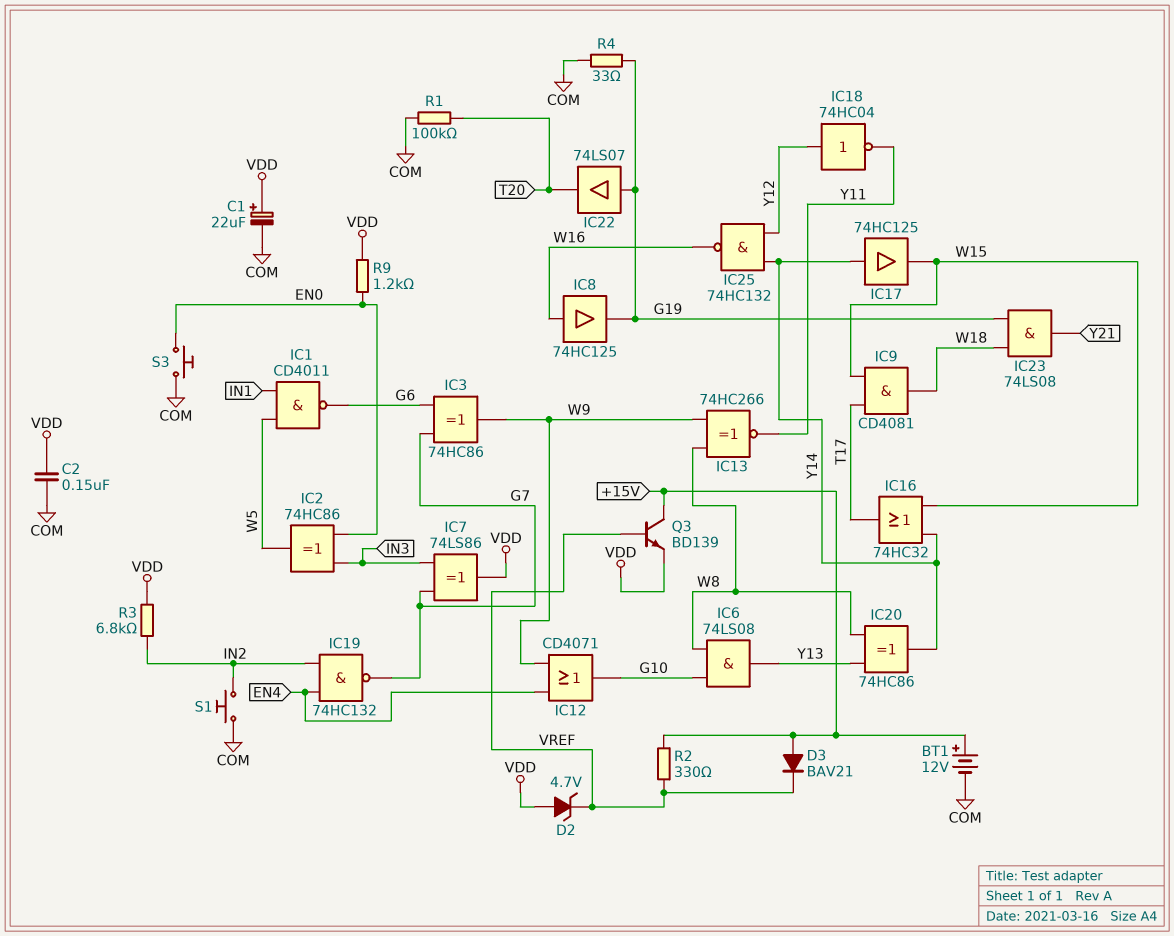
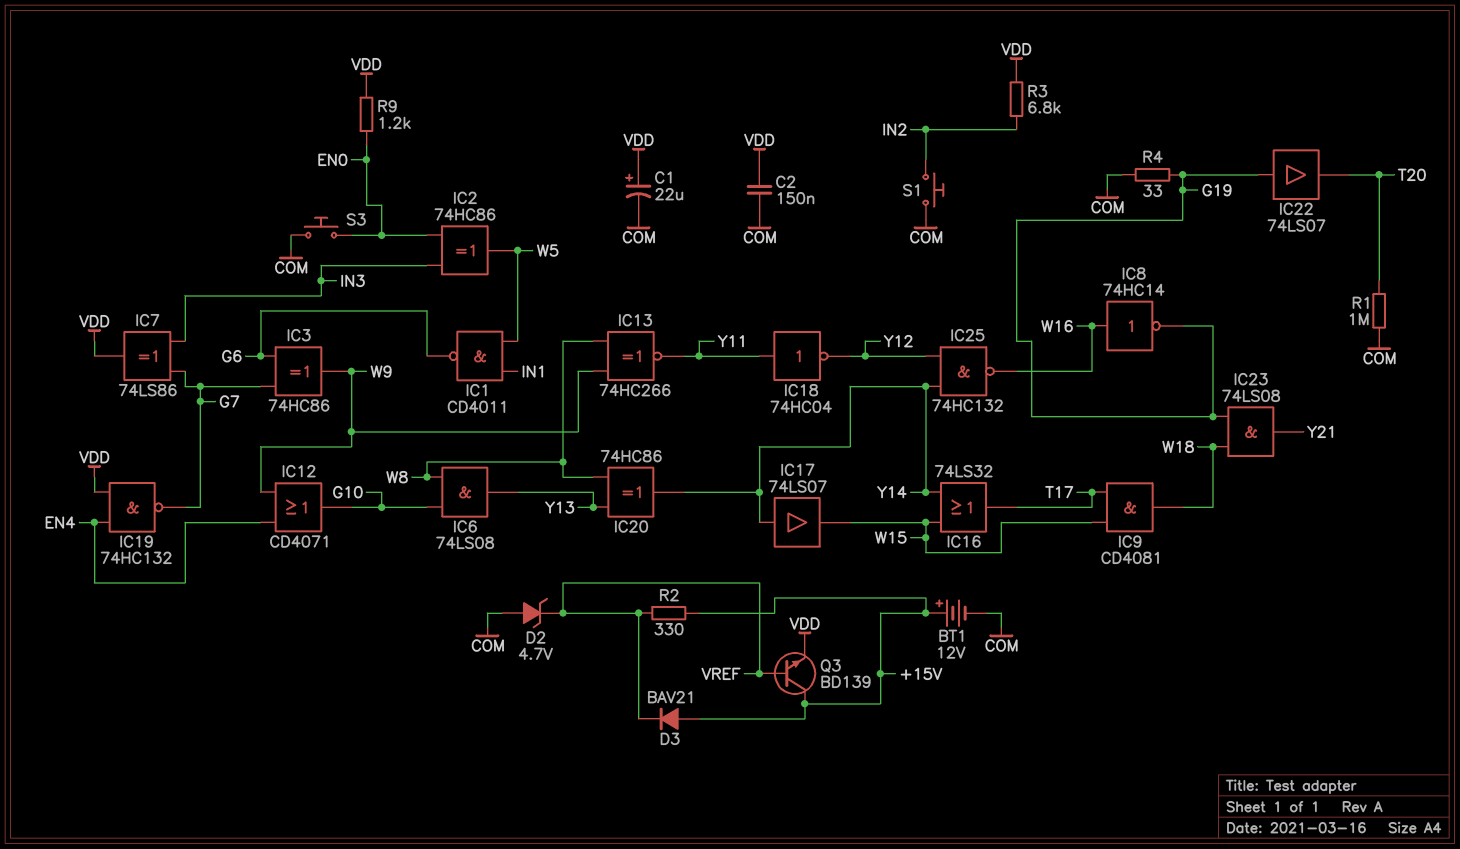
D2: zener 4.7V (A VDD, K VREF) -> zener 4.7V (A COM, K VREF)
IC8: buffer 74HC125 (in W16, out G19) -> NOT 74HC14 (in W16, out G19)
IC16: OR 74HC32 (in W15, in Y14, out T17) -> OR 74LS32 (in W15, in Y14, out T17)
IC17: buffer 74HC125 (in Y14, out W15) -> buffer 74LS07 (in Y14, out W15)
IC18: NOT 74HC04 (in Y12, out Y11) -> NOT 74HC04 (in Y11, out Y12)
IC19: NAND 74HC132 (in EN4, in IN2, out G7) -> NAND 74HC132 (in EN4, in VDD, out G7)
R1: 100k (COM, T20) -> 1M (COM, T20)

